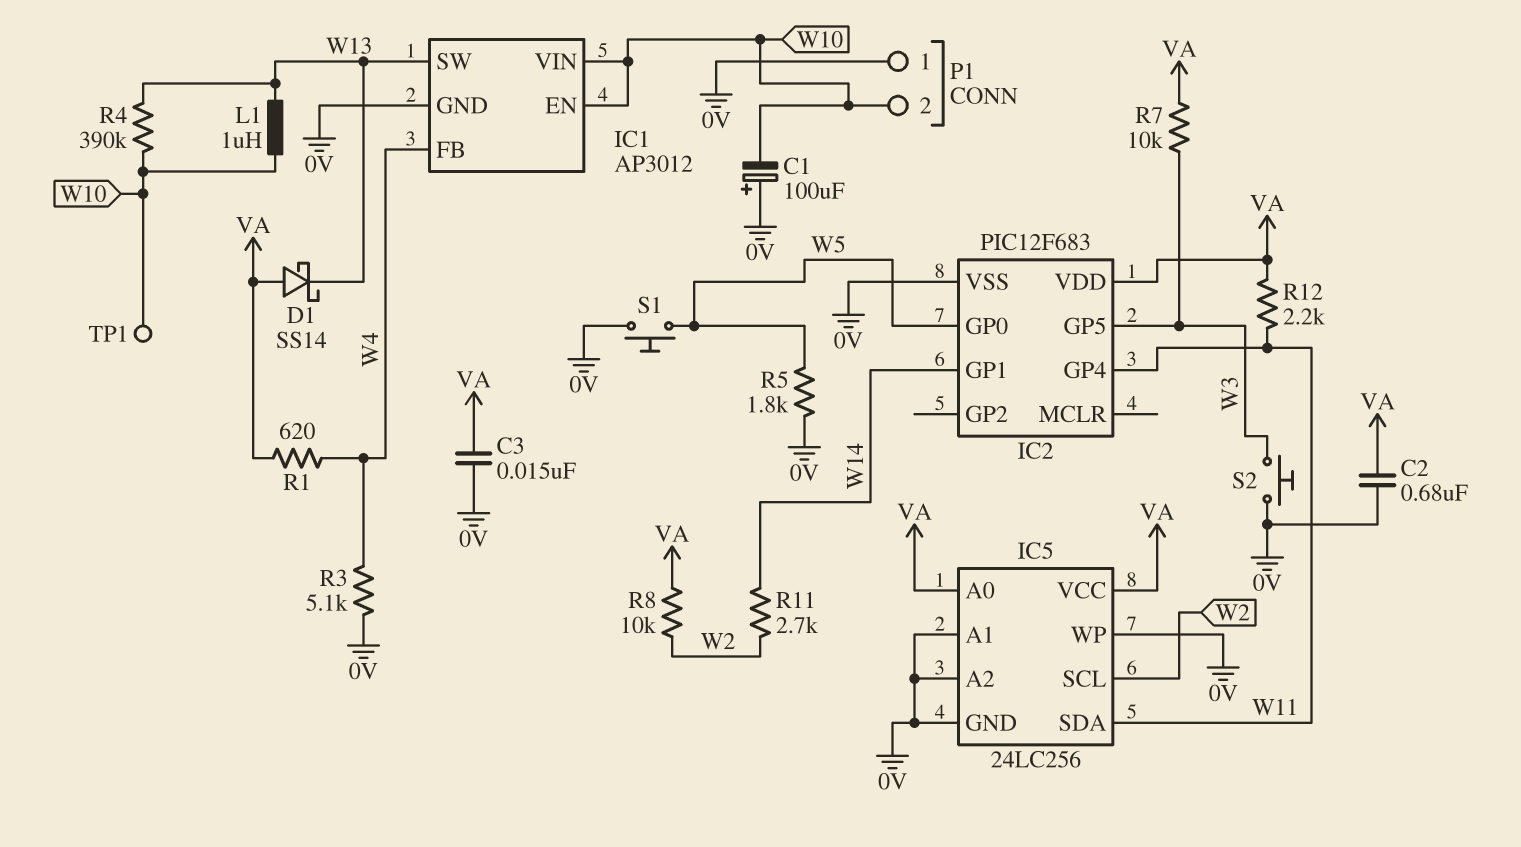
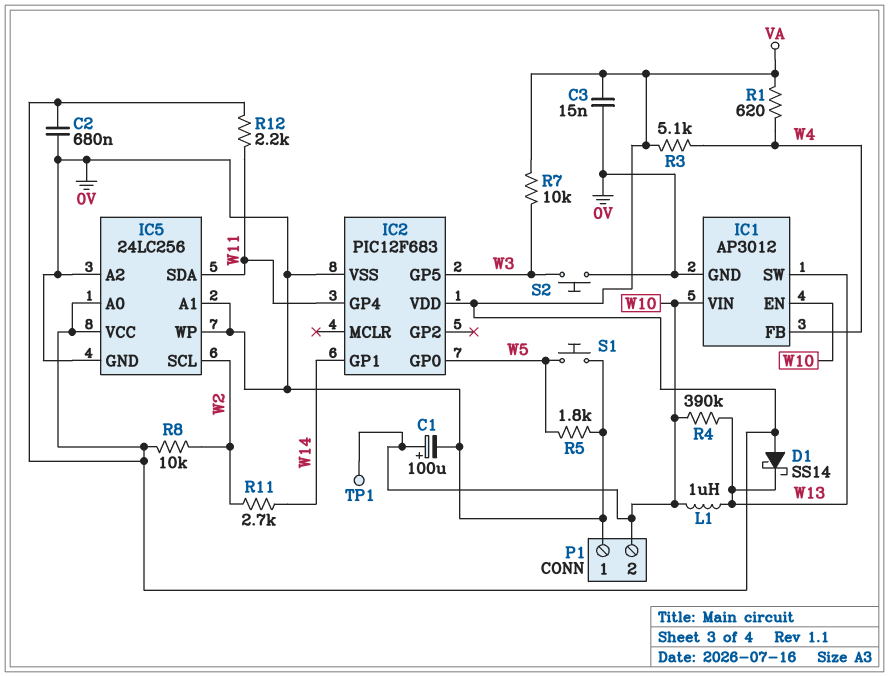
C1: 100uF (plus 0V, minus W10) -> 100uF (plus W10, minus 0V)
R3: 5.1k (0V, W4) -> 5.1k (VA, W4)

